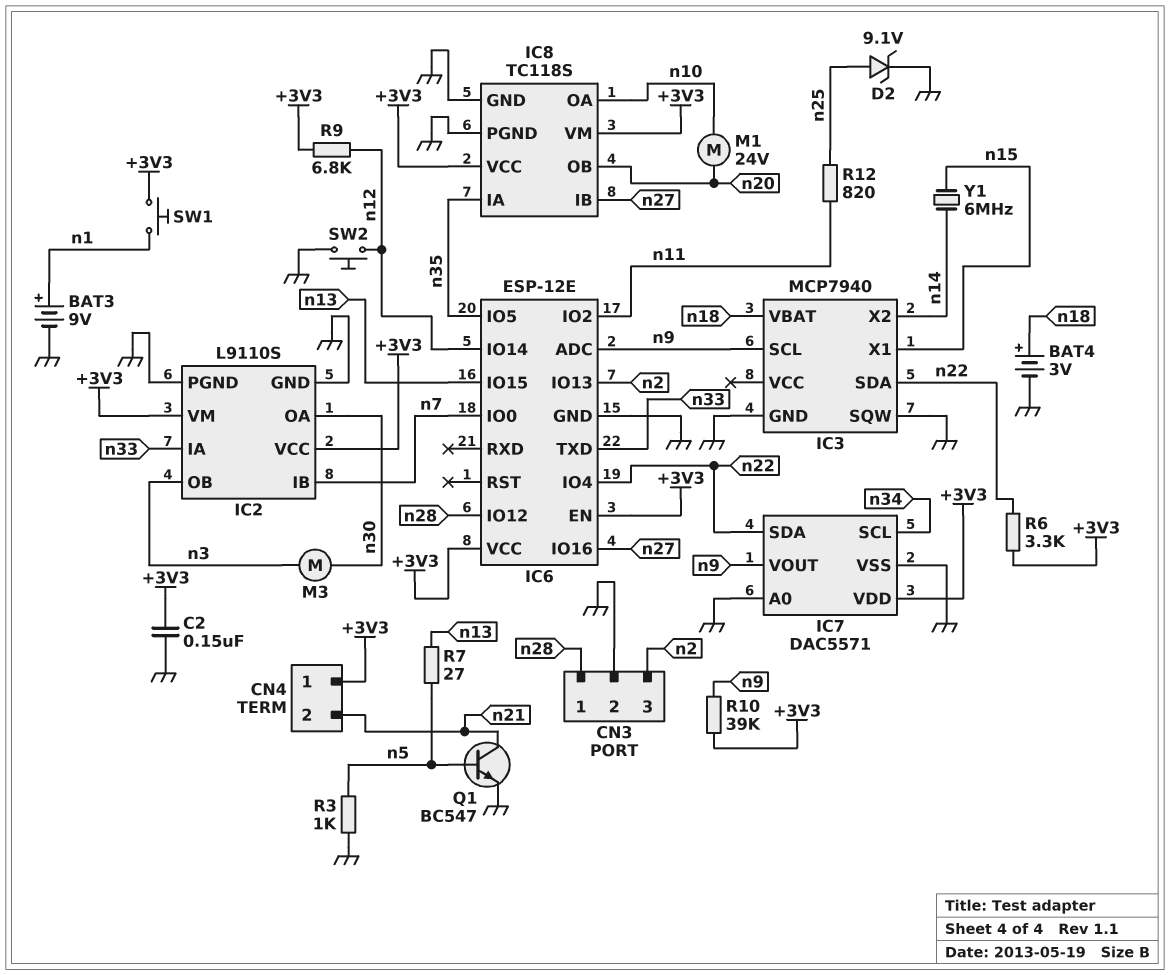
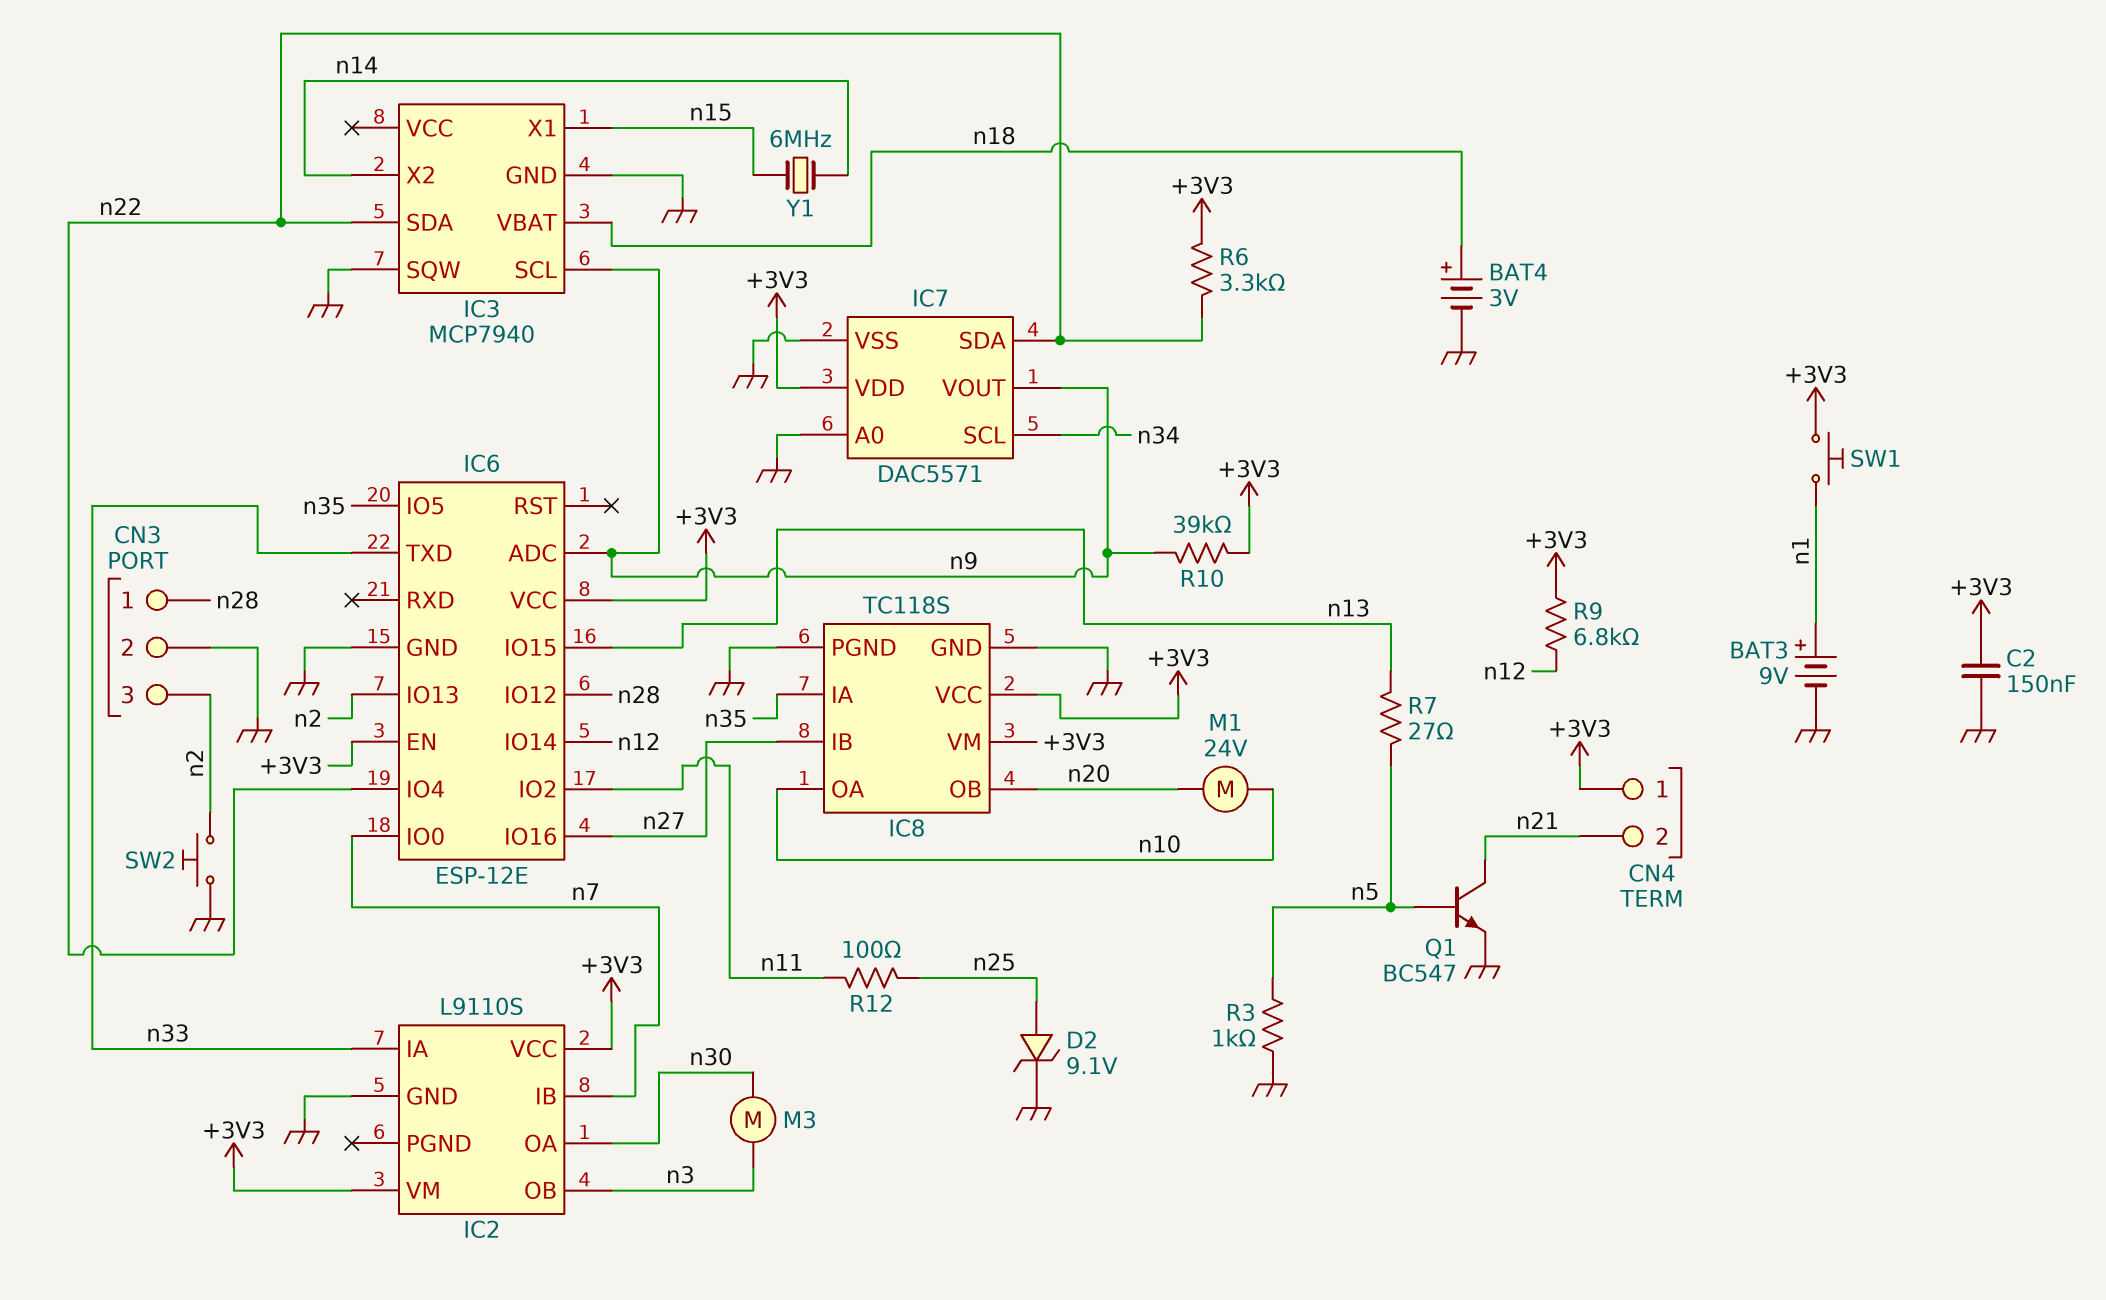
IC2 pin PGND: GND -> none
R12: 820 (n11, n25) -> 100 (n11, n25)
SW2: button (GND, n12) -> button (GND, n2)

